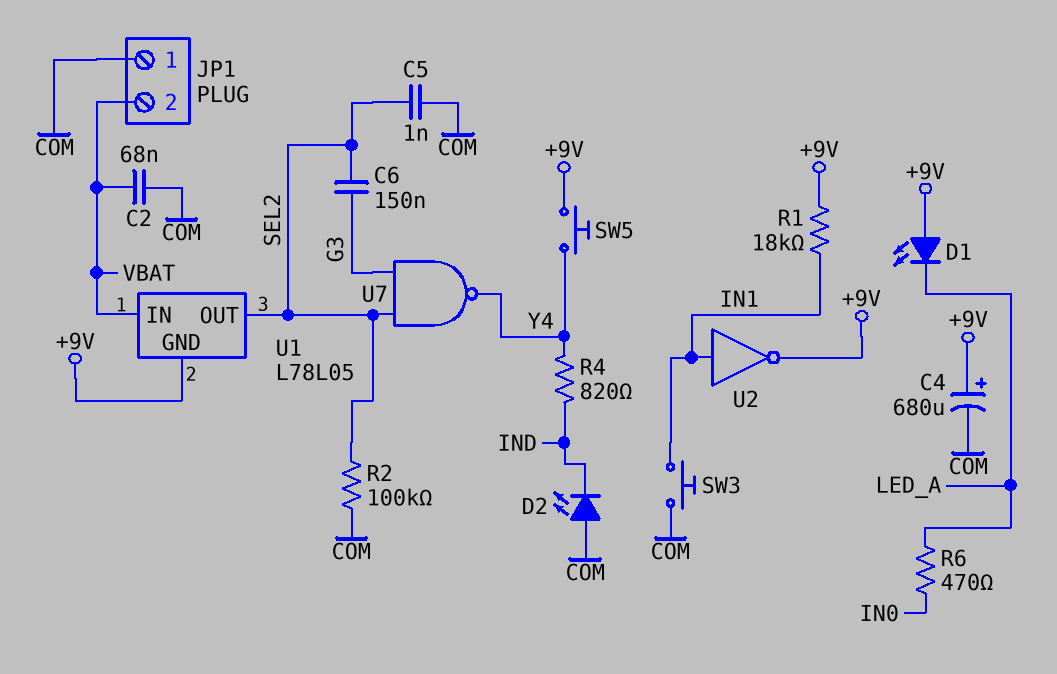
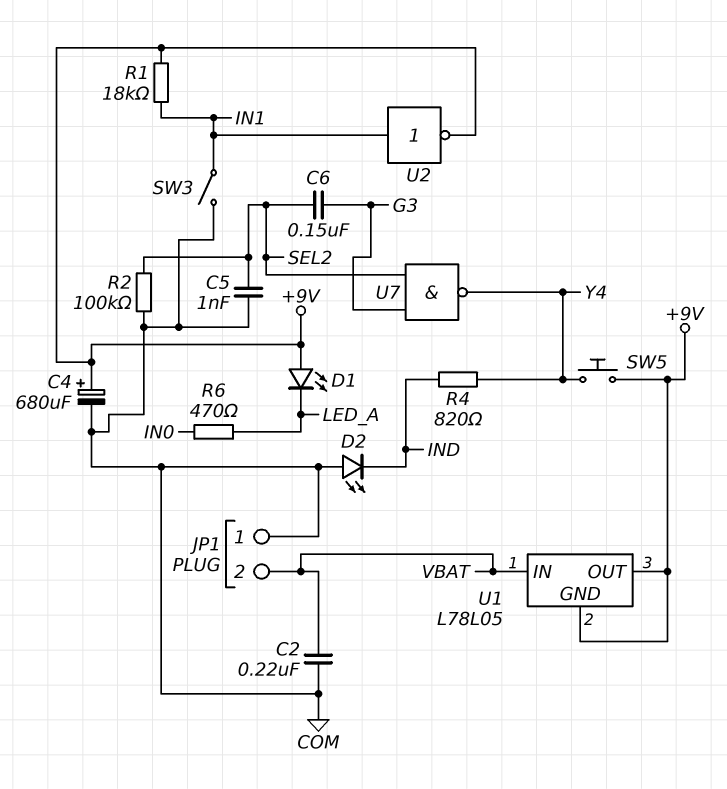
C2: 68nF (COM, VBAT) -> 220nF (COM, VBAT)
SW3: button (COM, IN1) -> switch (COM, IN1)
U1 pin OUT: SEL2 -> +9V

